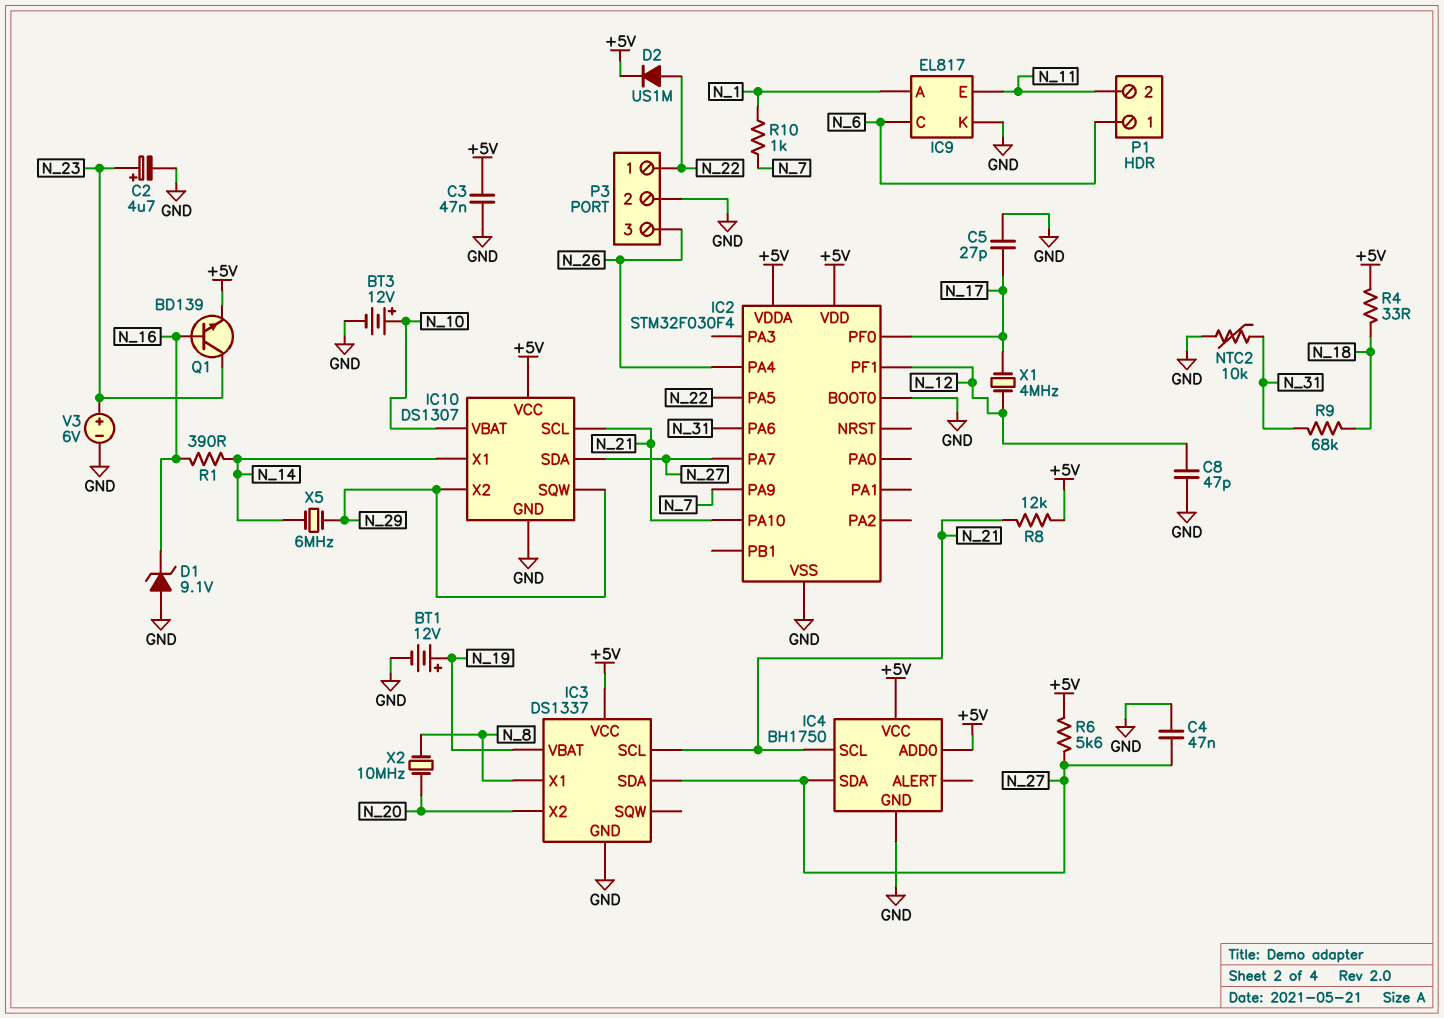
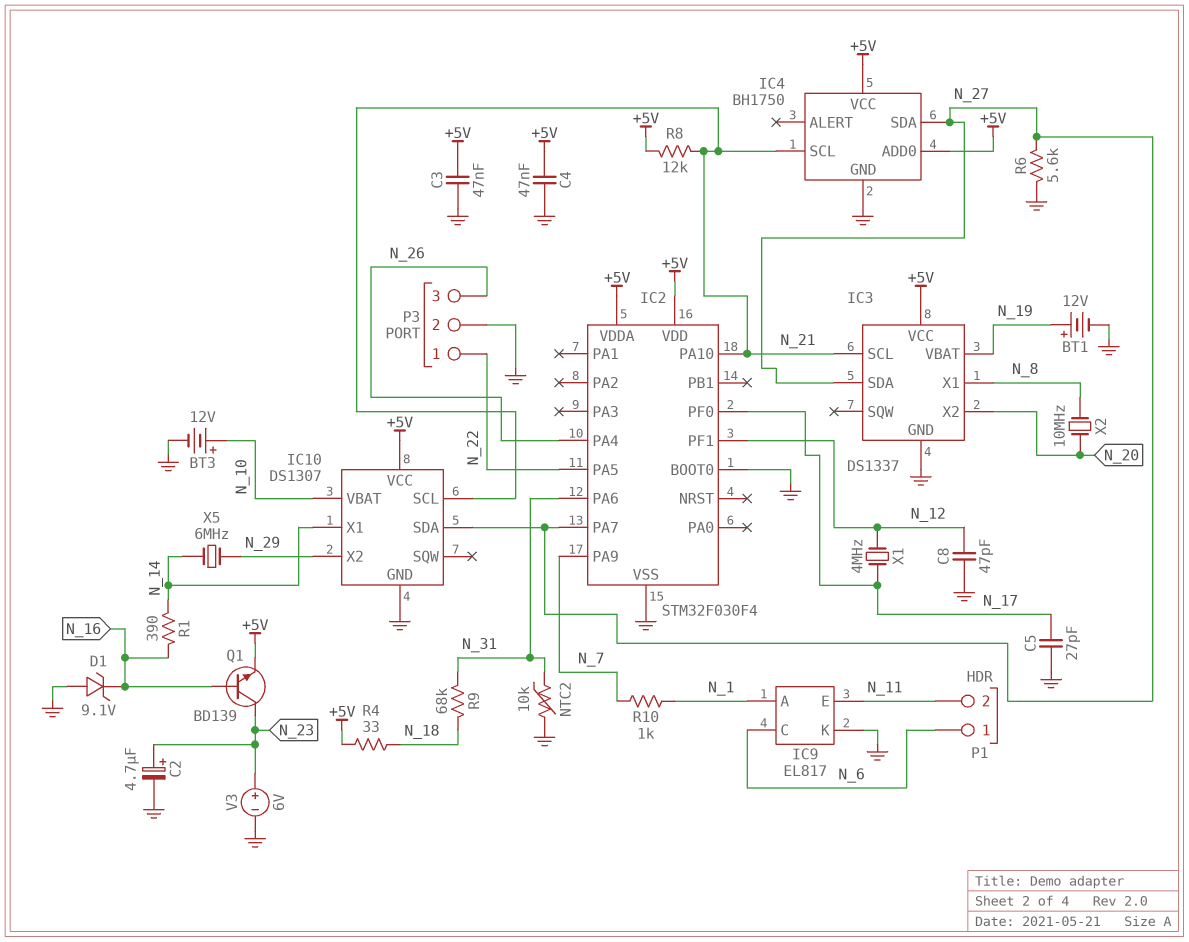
C4: 47nF (GND, N_27) -> 47nF (+5V, GND)
D2: diode US1M (A N_22, K +5V) -> none
IC10 pin SQW: N_29 -> none
R6: 5.6k (+5V, N_27) -> 5.6k (GND, N_27)

